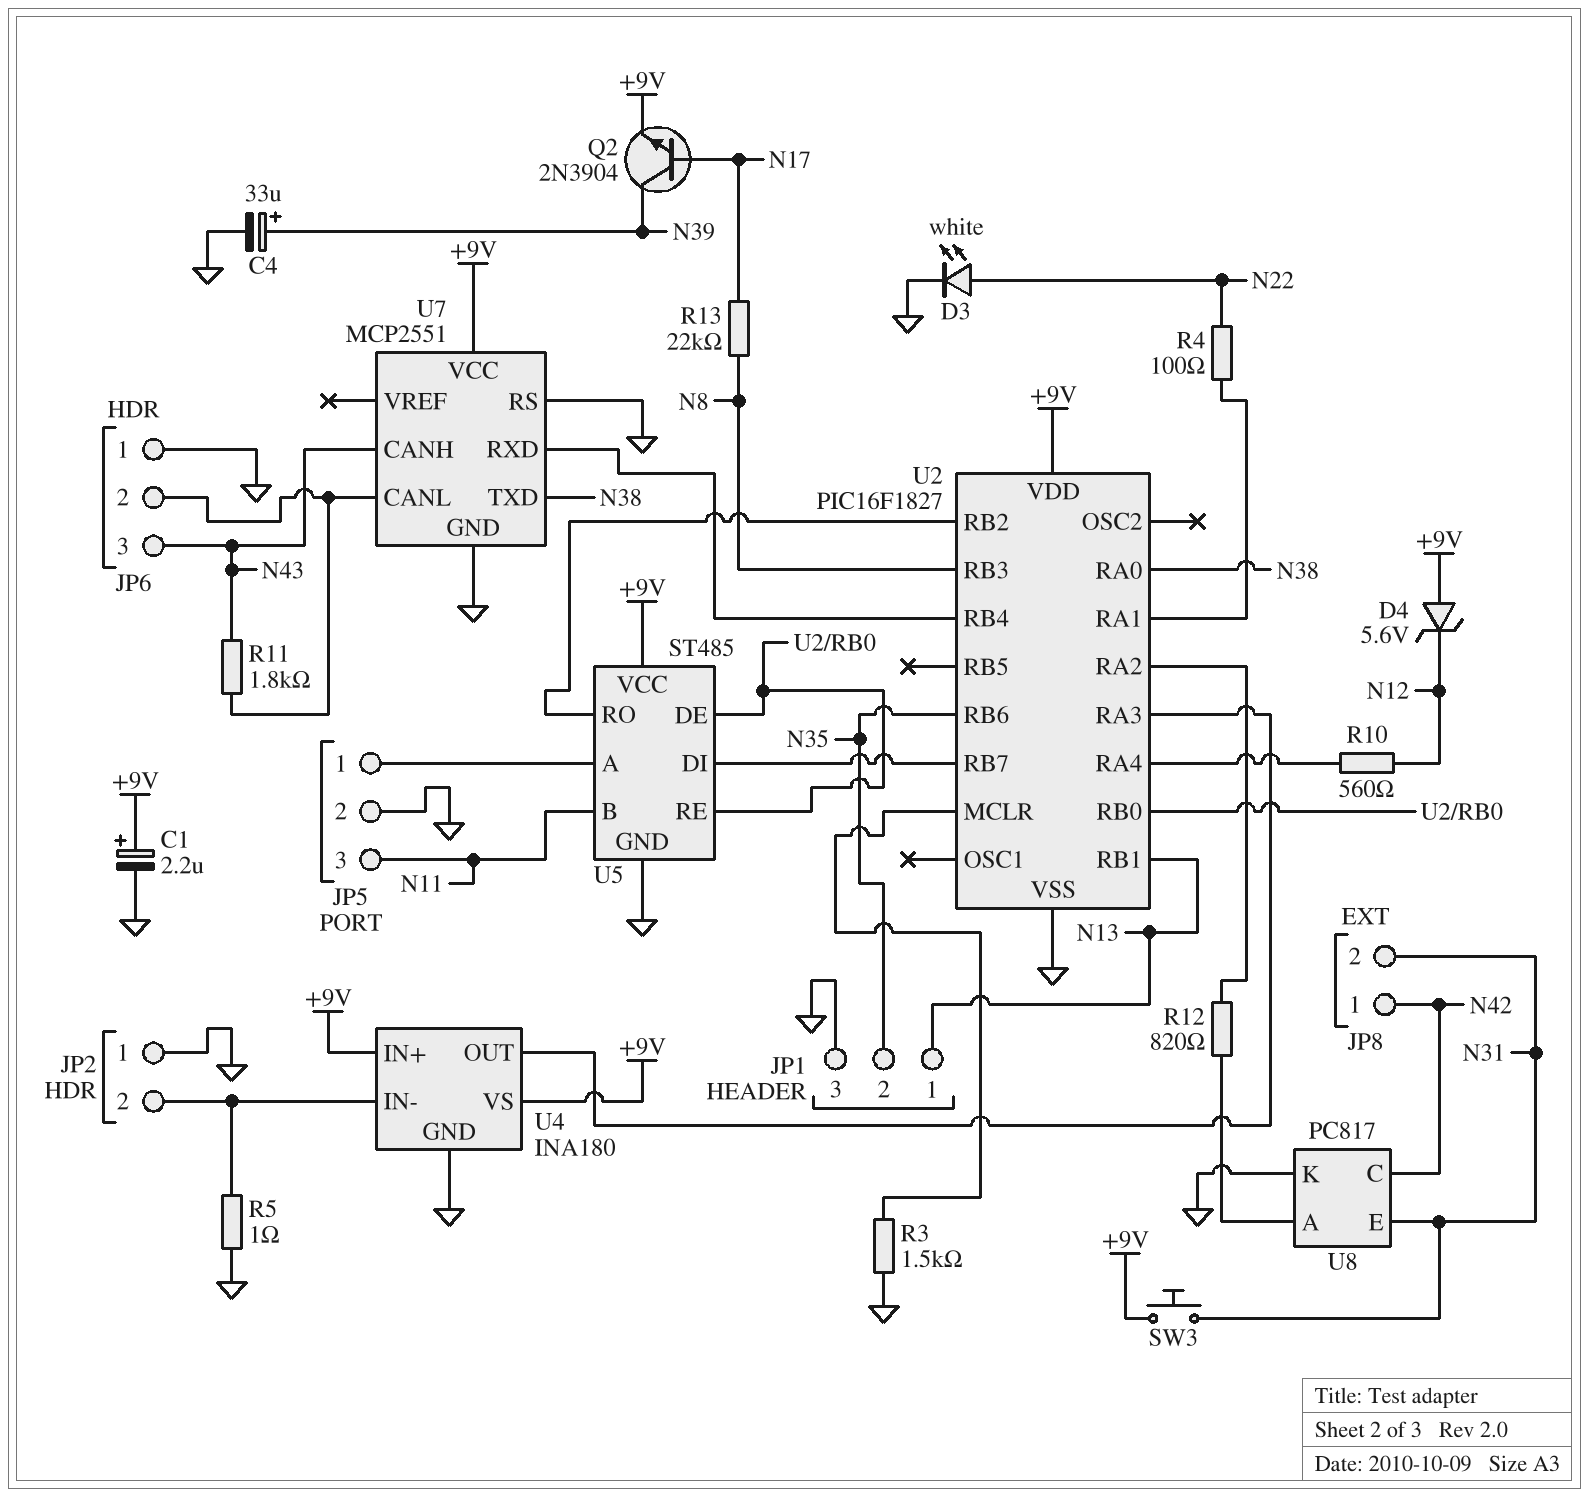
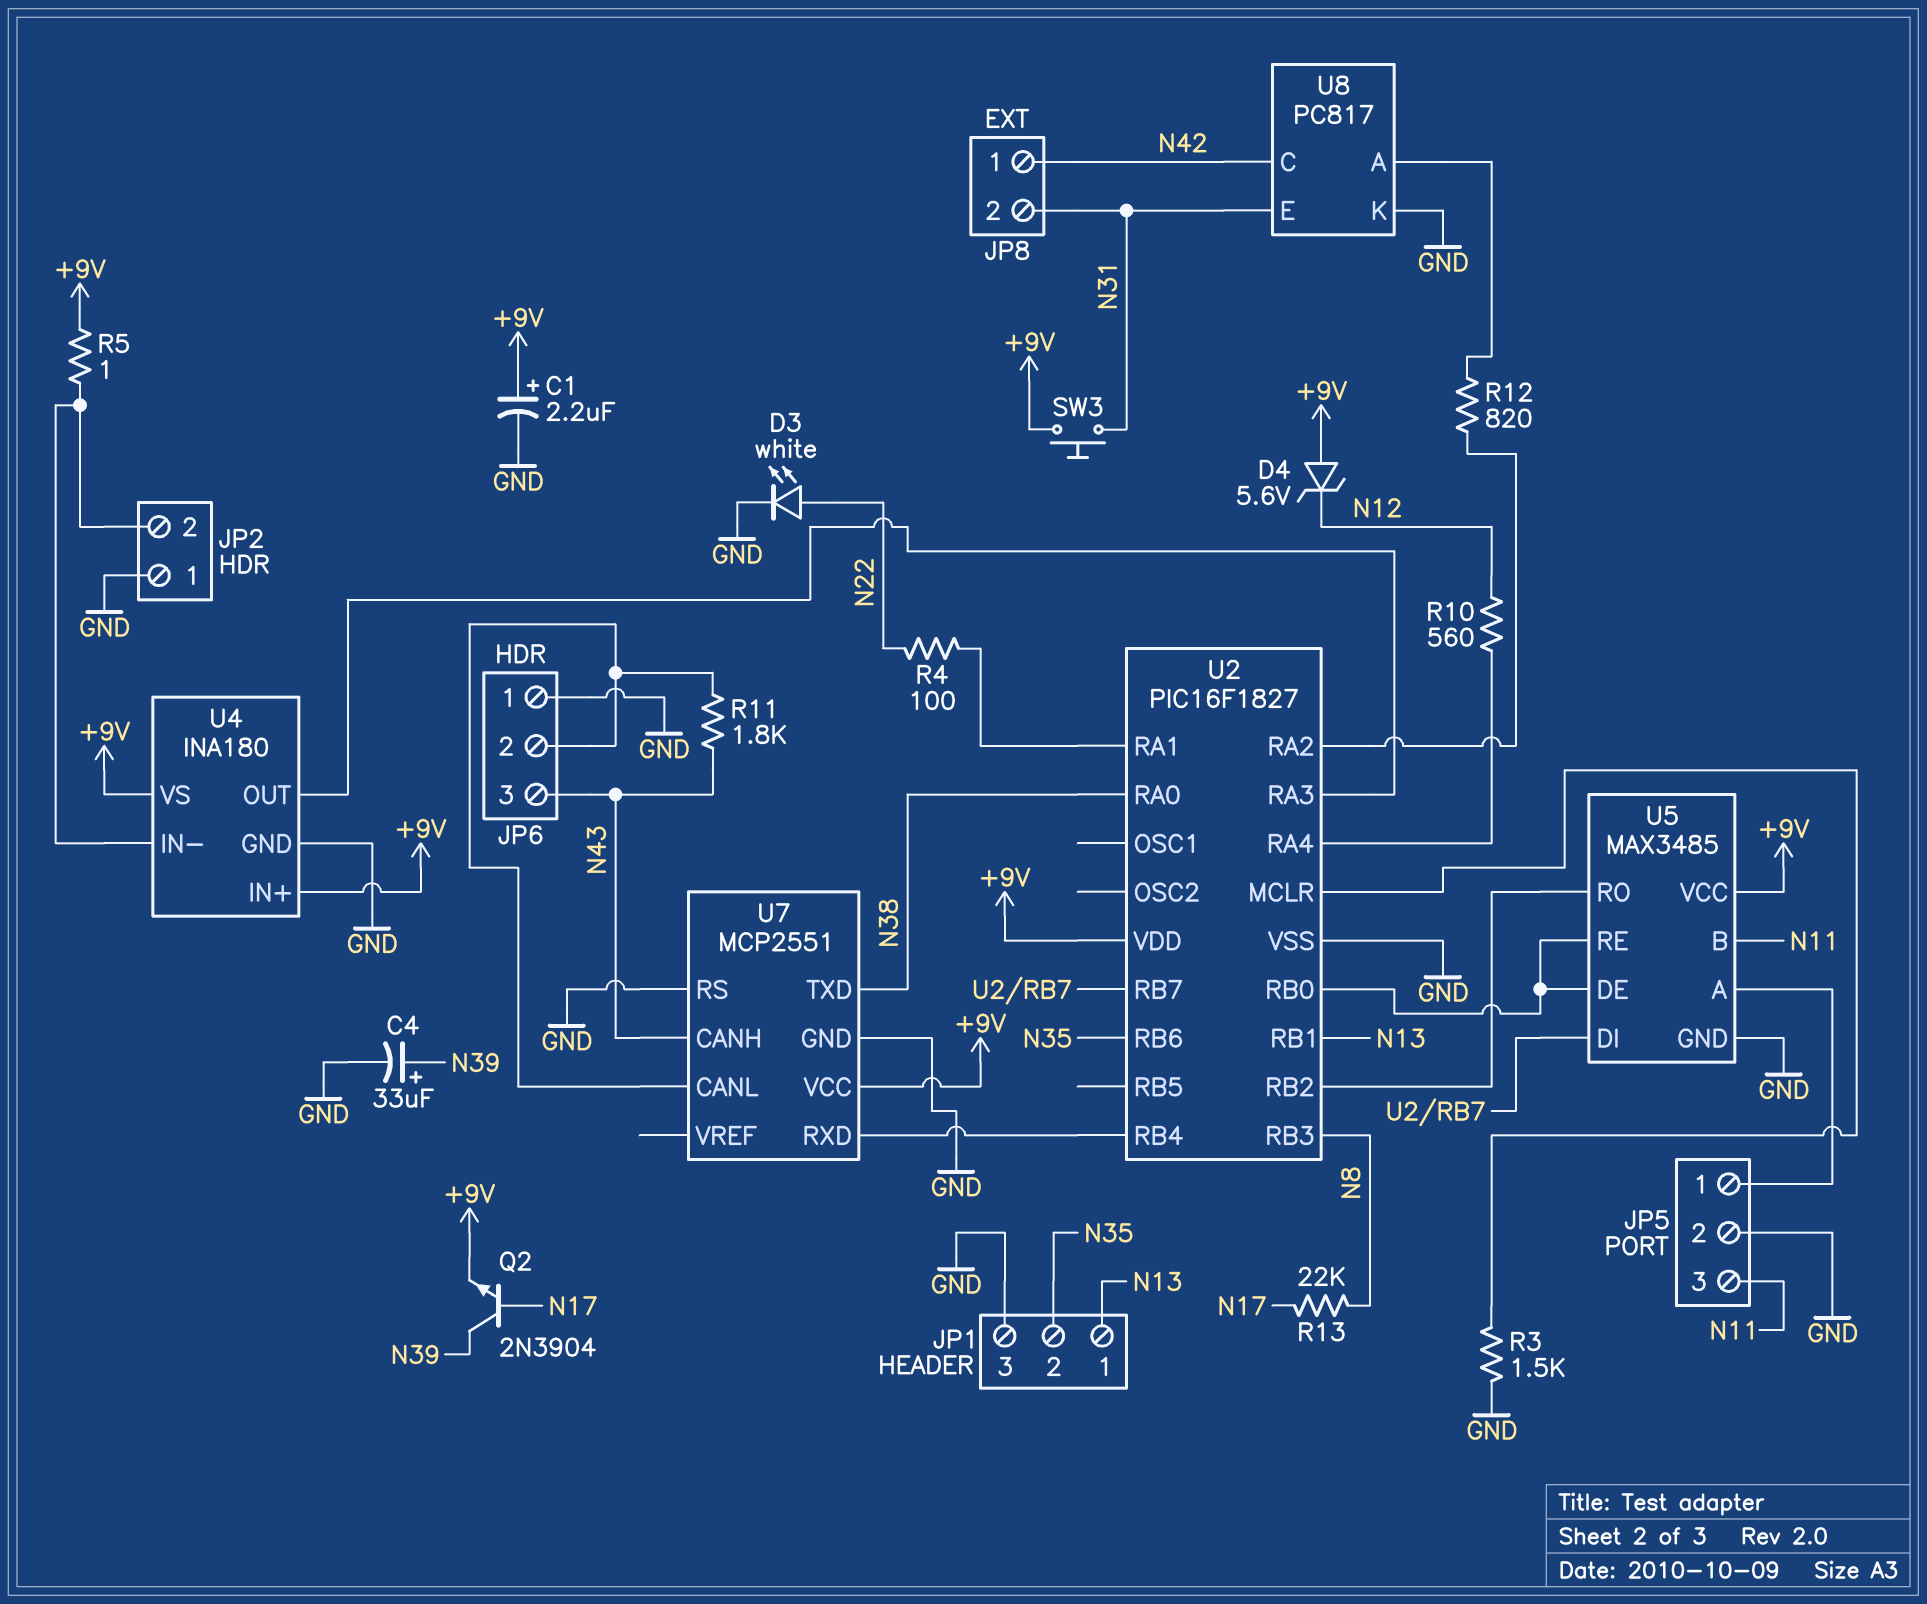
R5: 1 (GND, JP2/2) -> 1 (+9V, JP2/2)
U5: ST485 -> MAX3485

